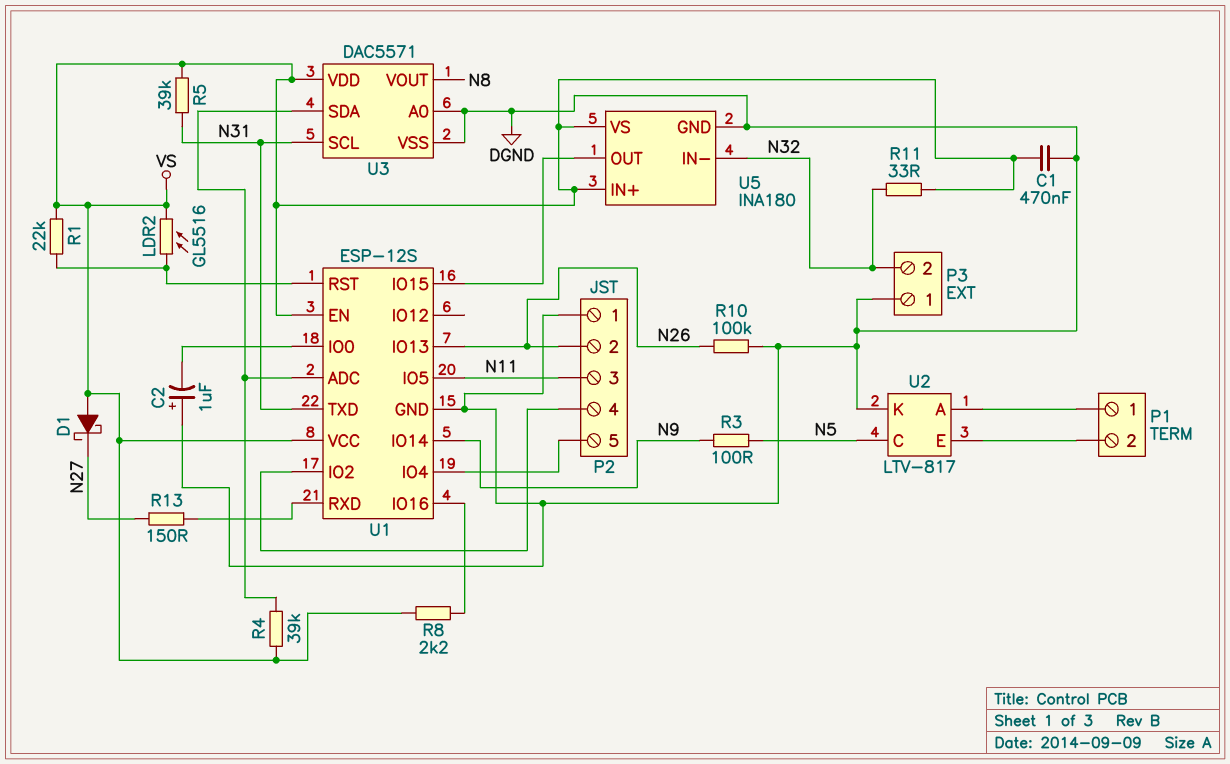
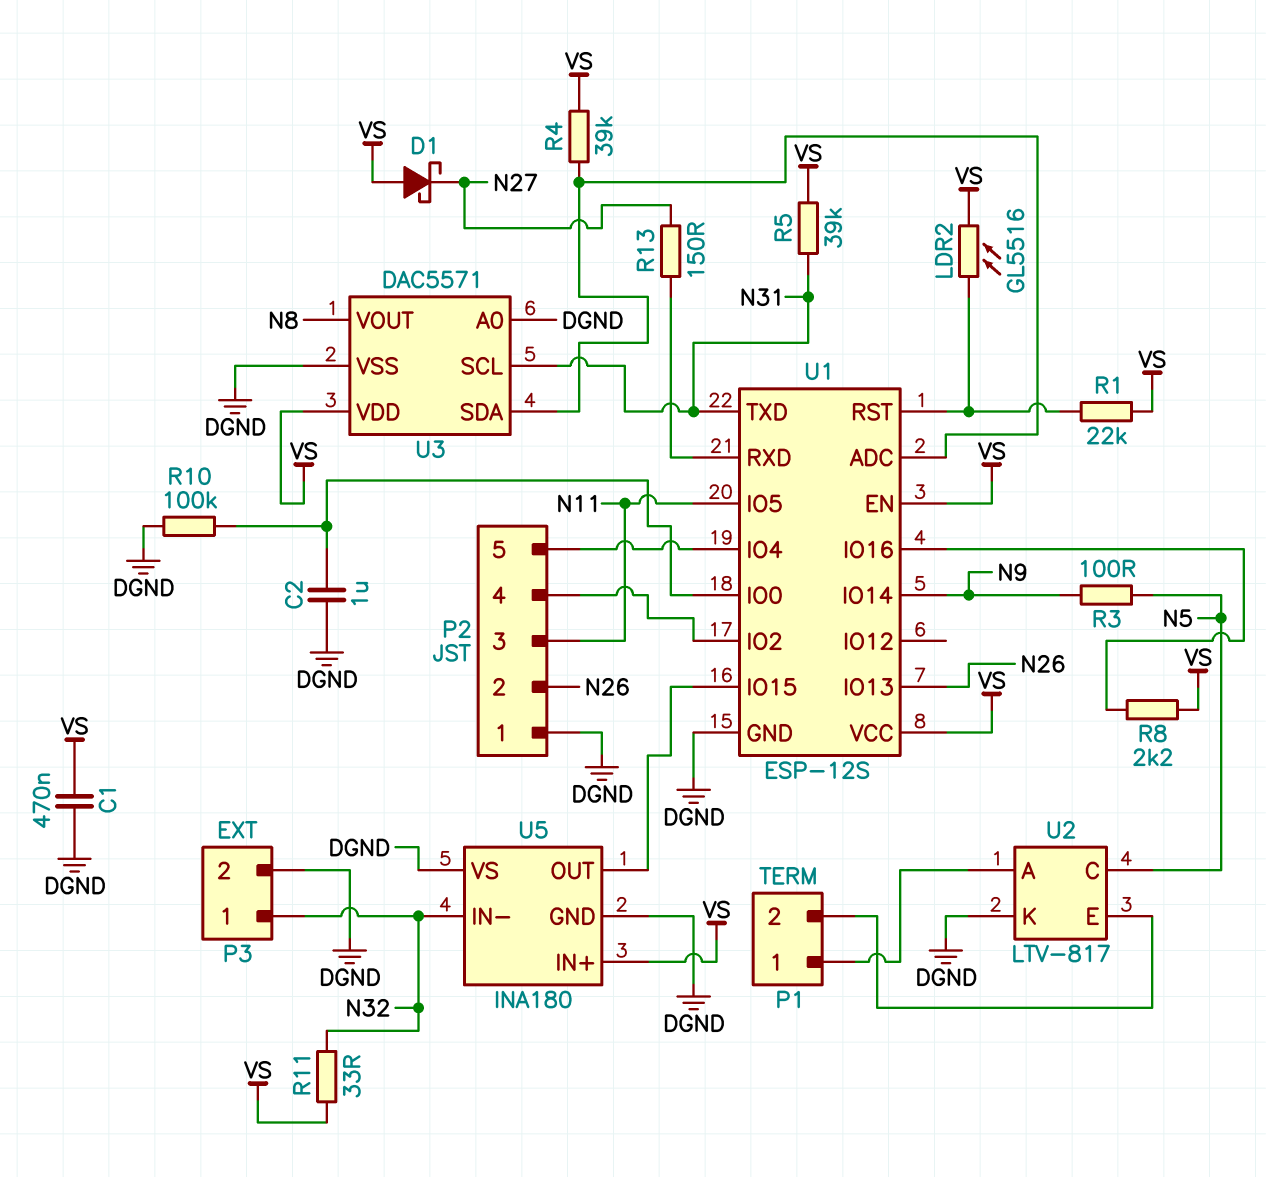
C2: 1uF (plus DGND, minus U1/IO0) -> 1uF (DGND, U1/IO0)
P3 pin 1: DGND -> N32
P3 pin 2: N32 -> DGND
R10: 100k (DGND, N26) -> 100k (DGND, U1/IO0)
U5 pin VS: VS -> DGND

